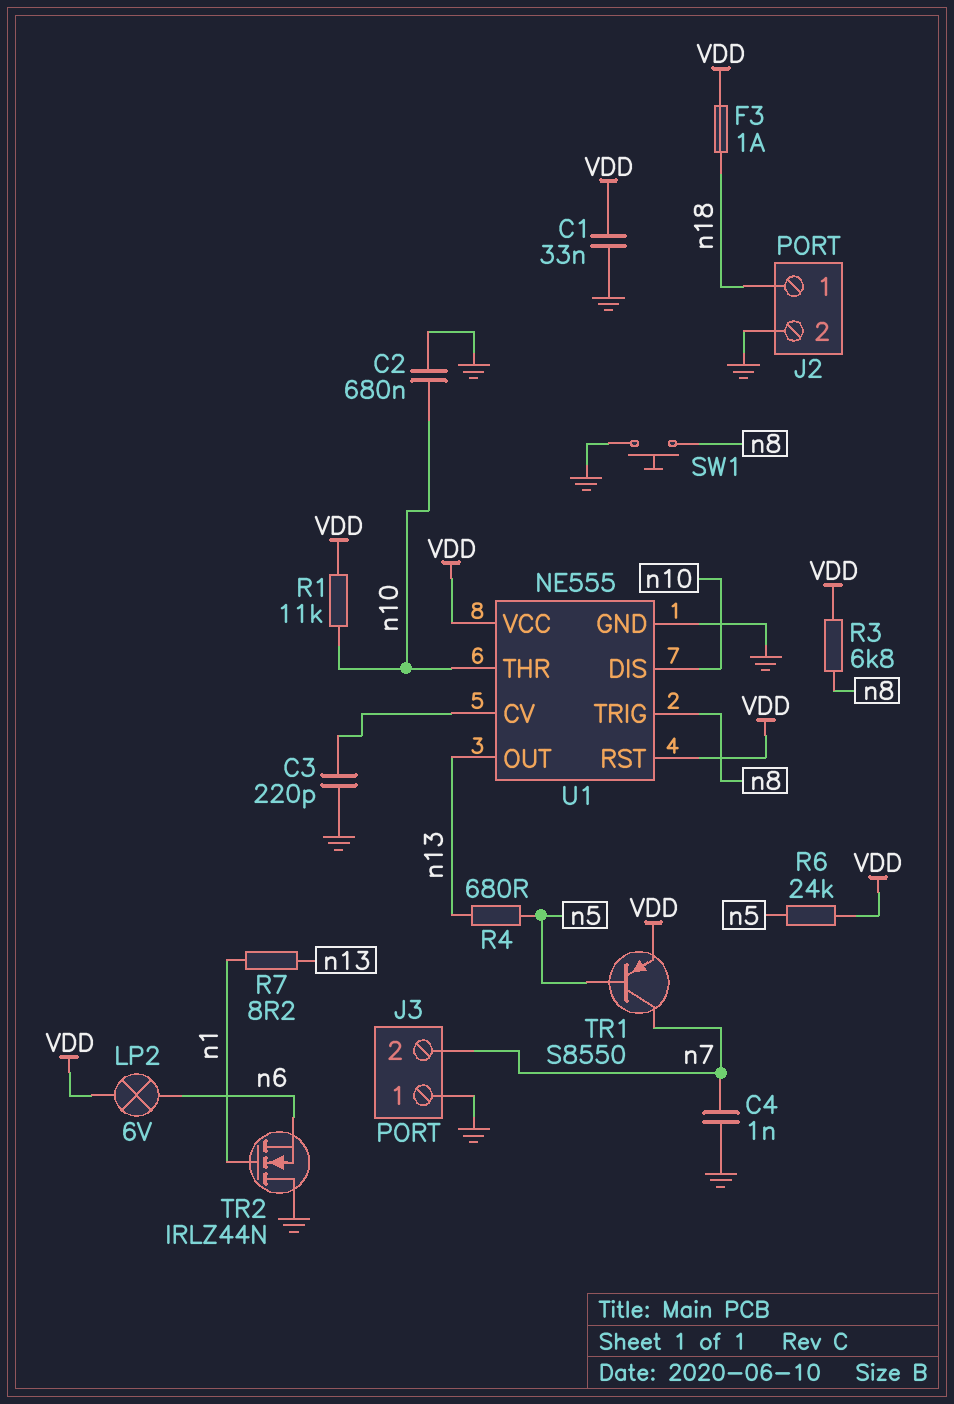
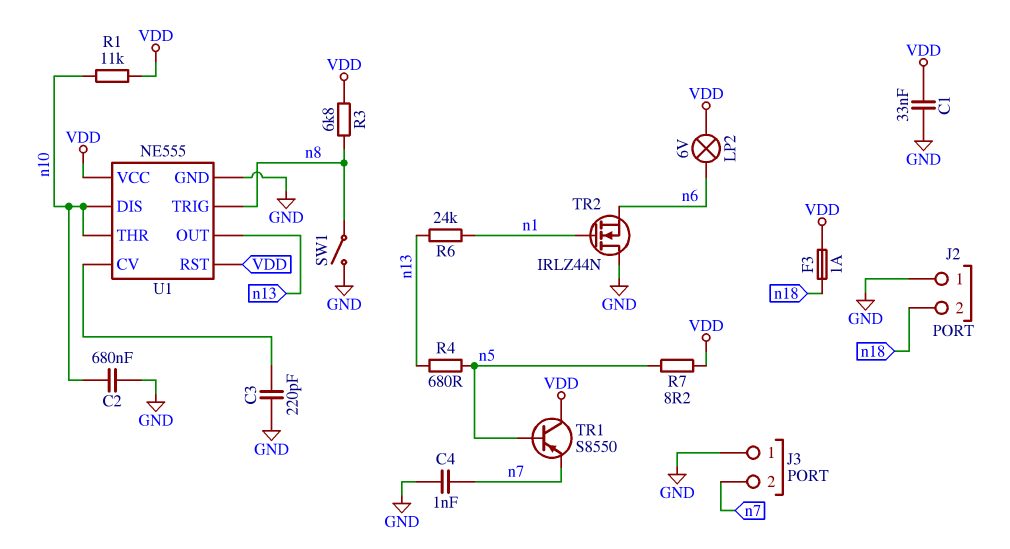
J2 pin 1: n18 -> GND
J2 pin 2: GND -> n18
R6: 24k (VDD, n5) -> 24k (n1, n13)
R7: 8.2 (n1, n13) -> 8.2 (VDD, n5)
SW1: button (GND, n8) -> switch (GND, n8)
TR1: PNP S8550 (B n5, C n7, E VDD) -> PNP S8550 (B n5, C VDD, E n7)

